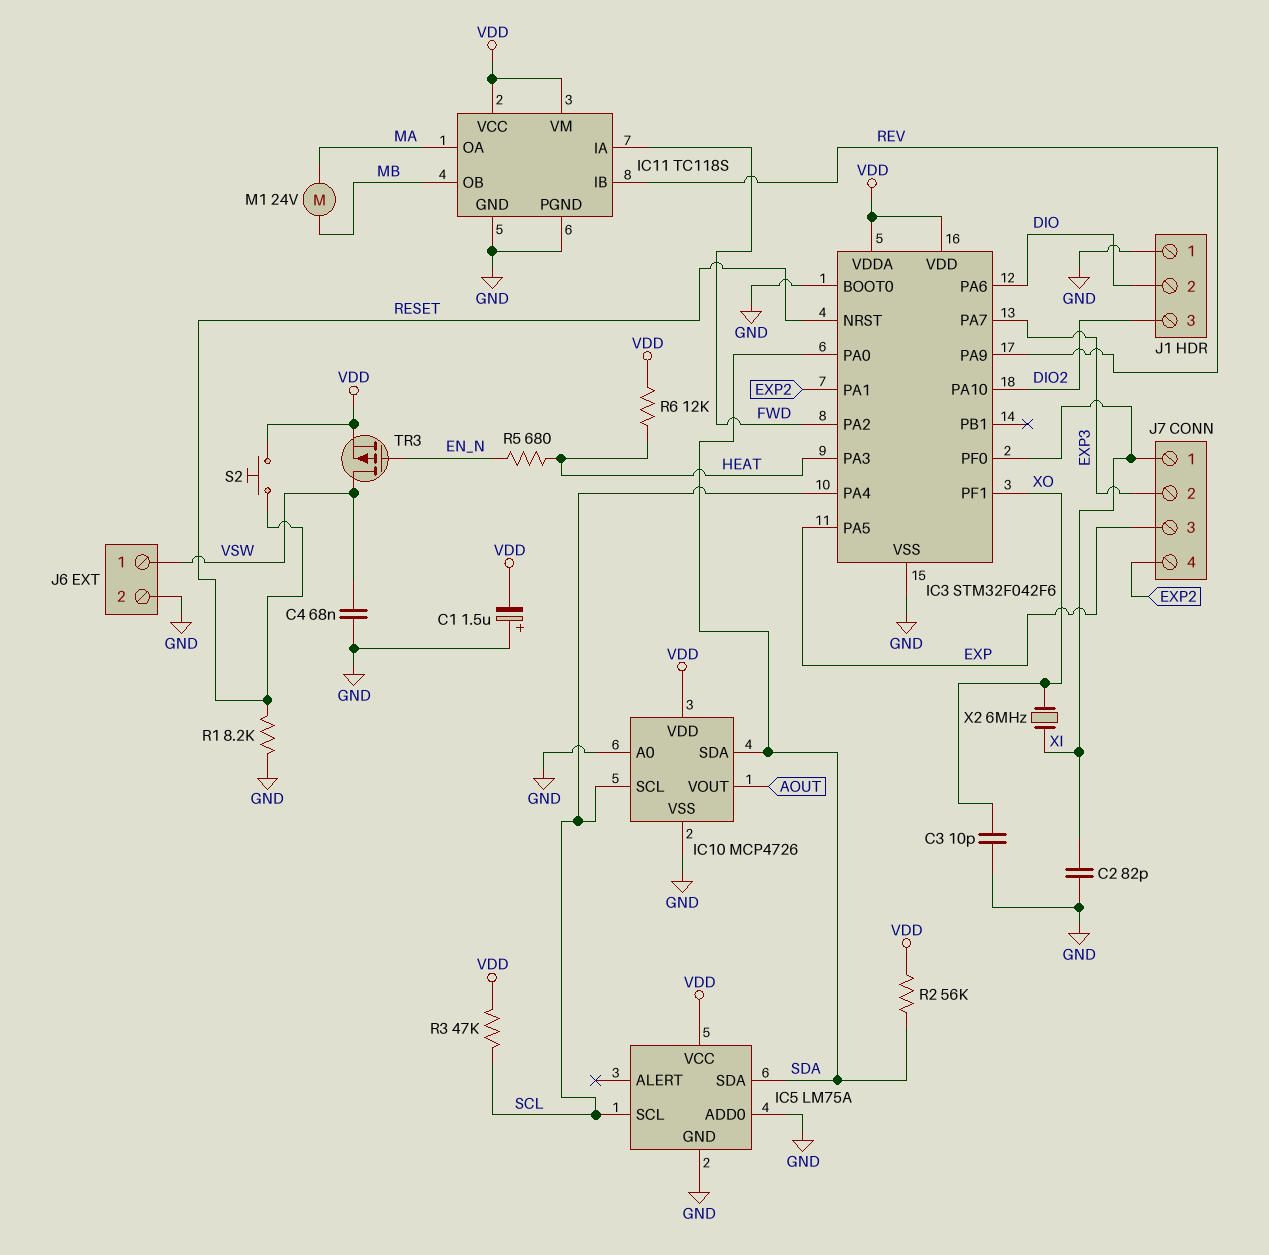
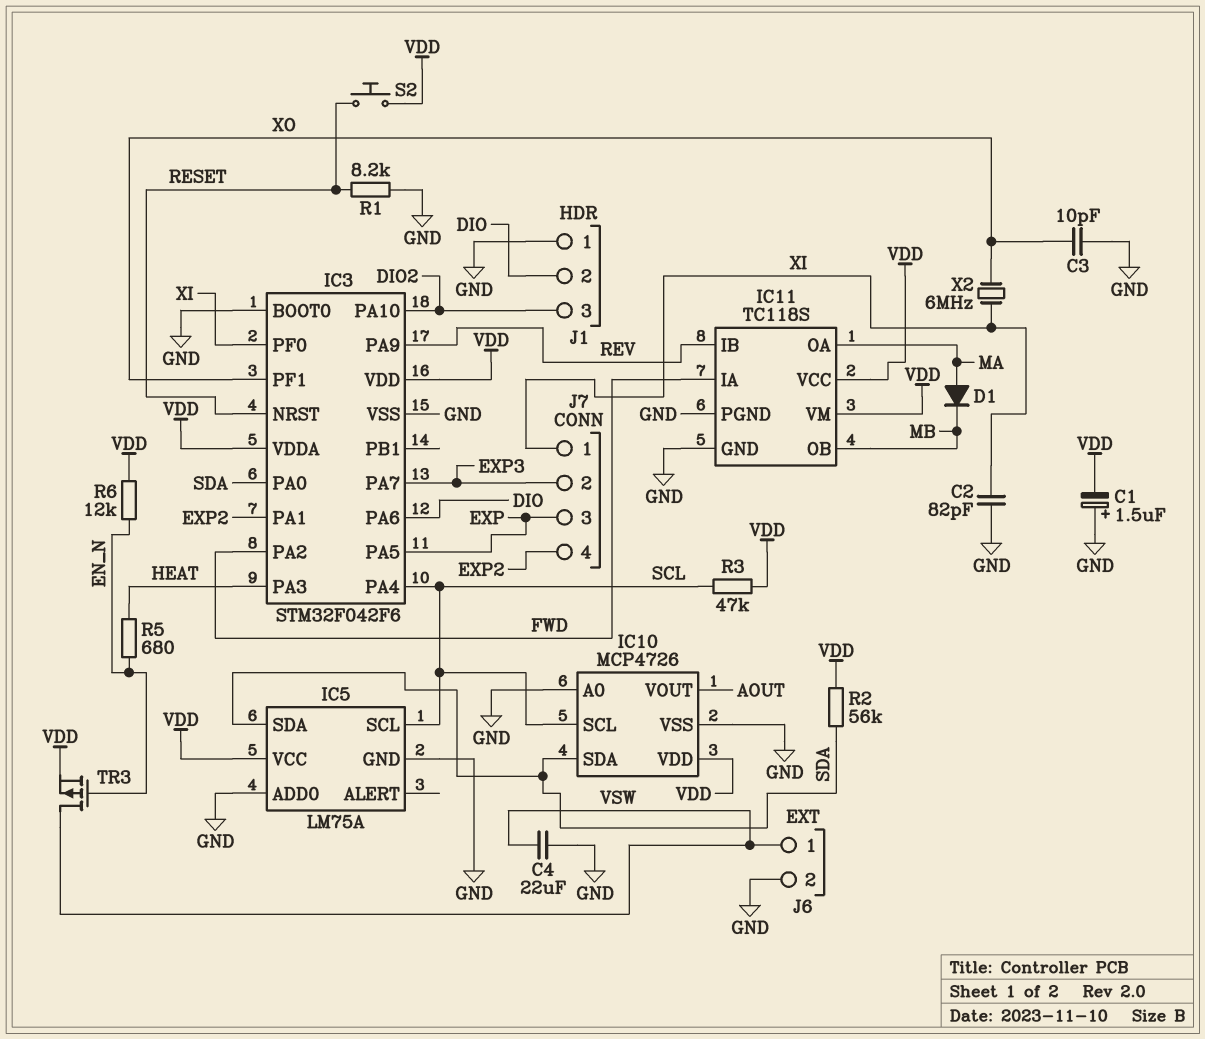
C4: 68nF (GND, VSW) -> 22uF (GND, VSW)
D1: none -> diode (A MA, K MB)
M1: motor 24V (MA, MB) -> none
R6: 12k (HEAT, VDD) -> 12k (EN_N, VDD)

